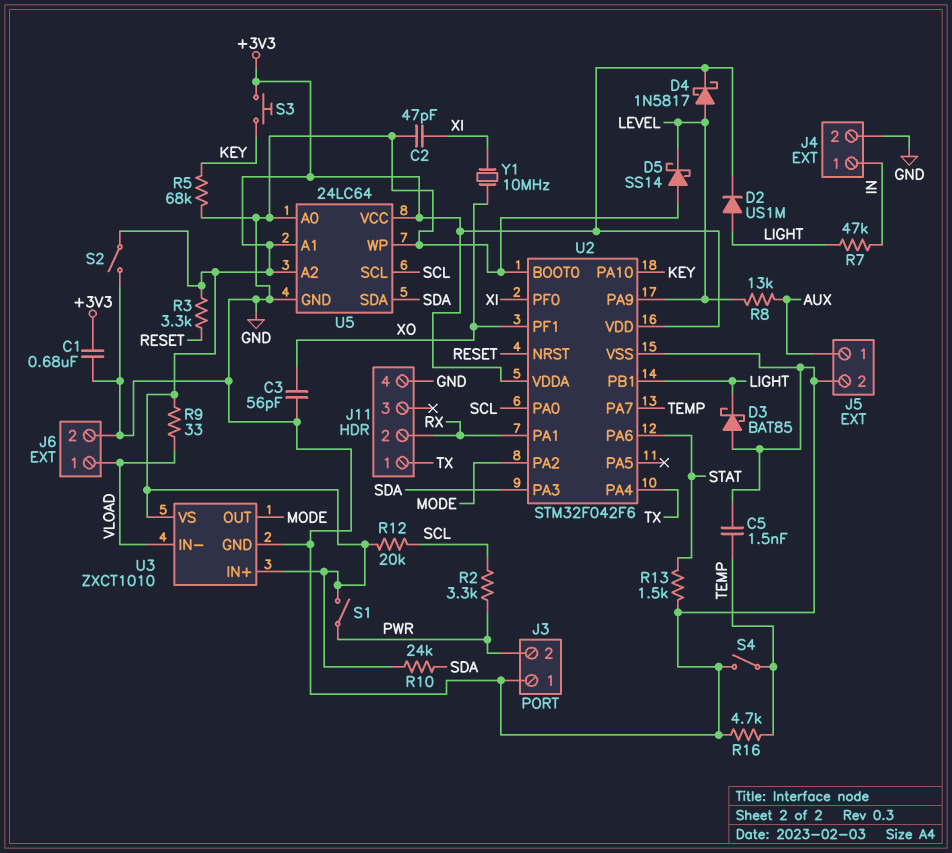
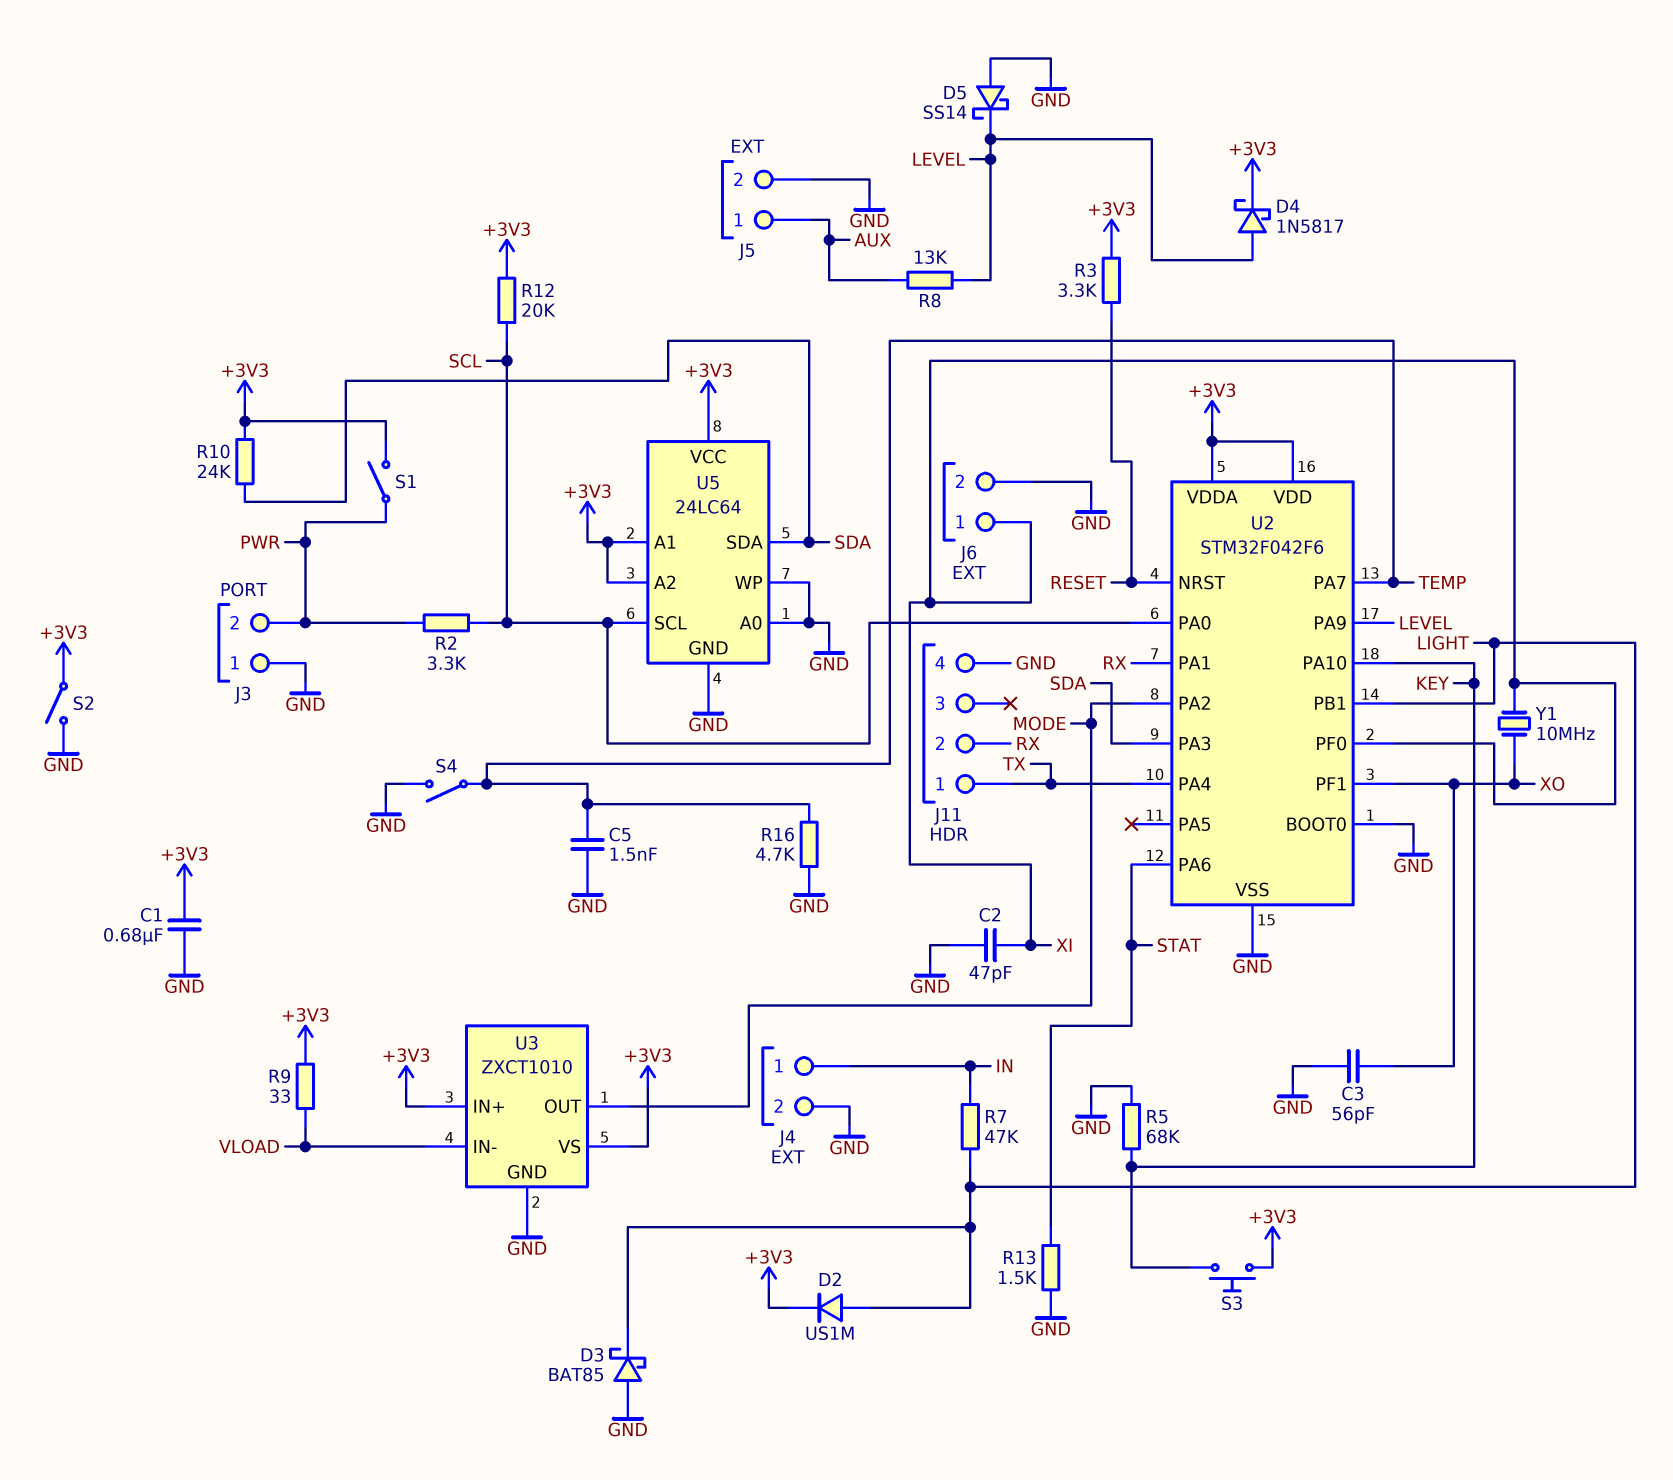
J6 pin 1: VLOAD -> XI

